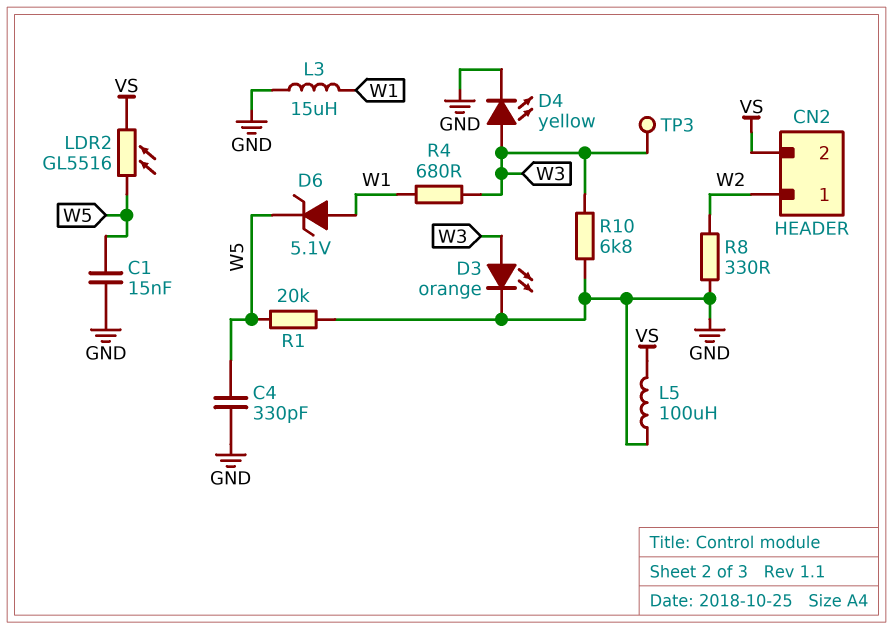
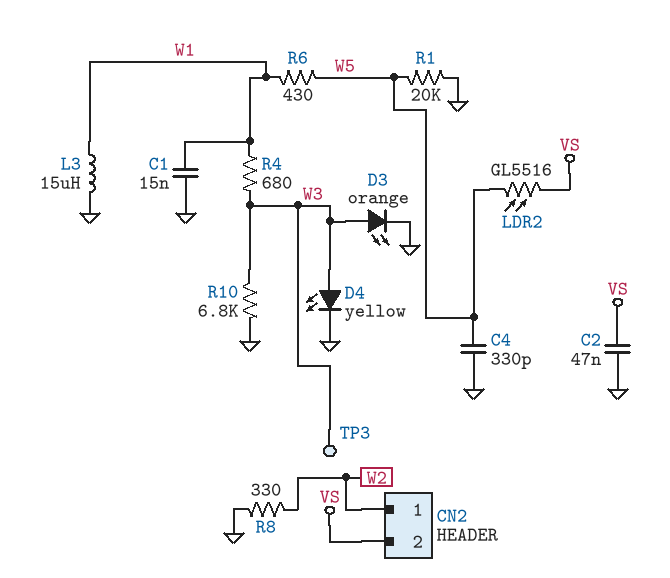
C1: 15nF (GND, W5) -> 15nF (GND, W1)
C2: none -> 47nF (GND, VS)
D6: zener 5.1V (A W1, K W5) -> none
L5: 100uH (GND, VS) -> none
R6: none -> 430 (W1, W5)

